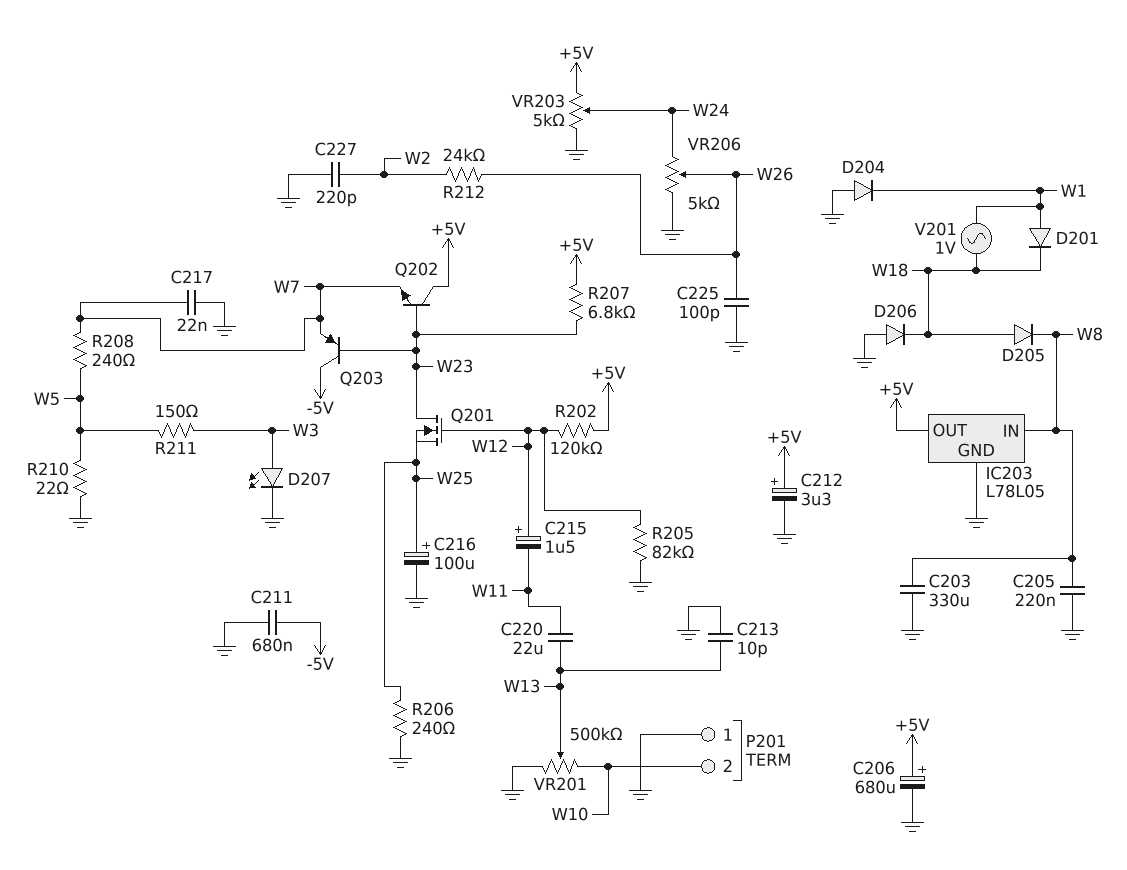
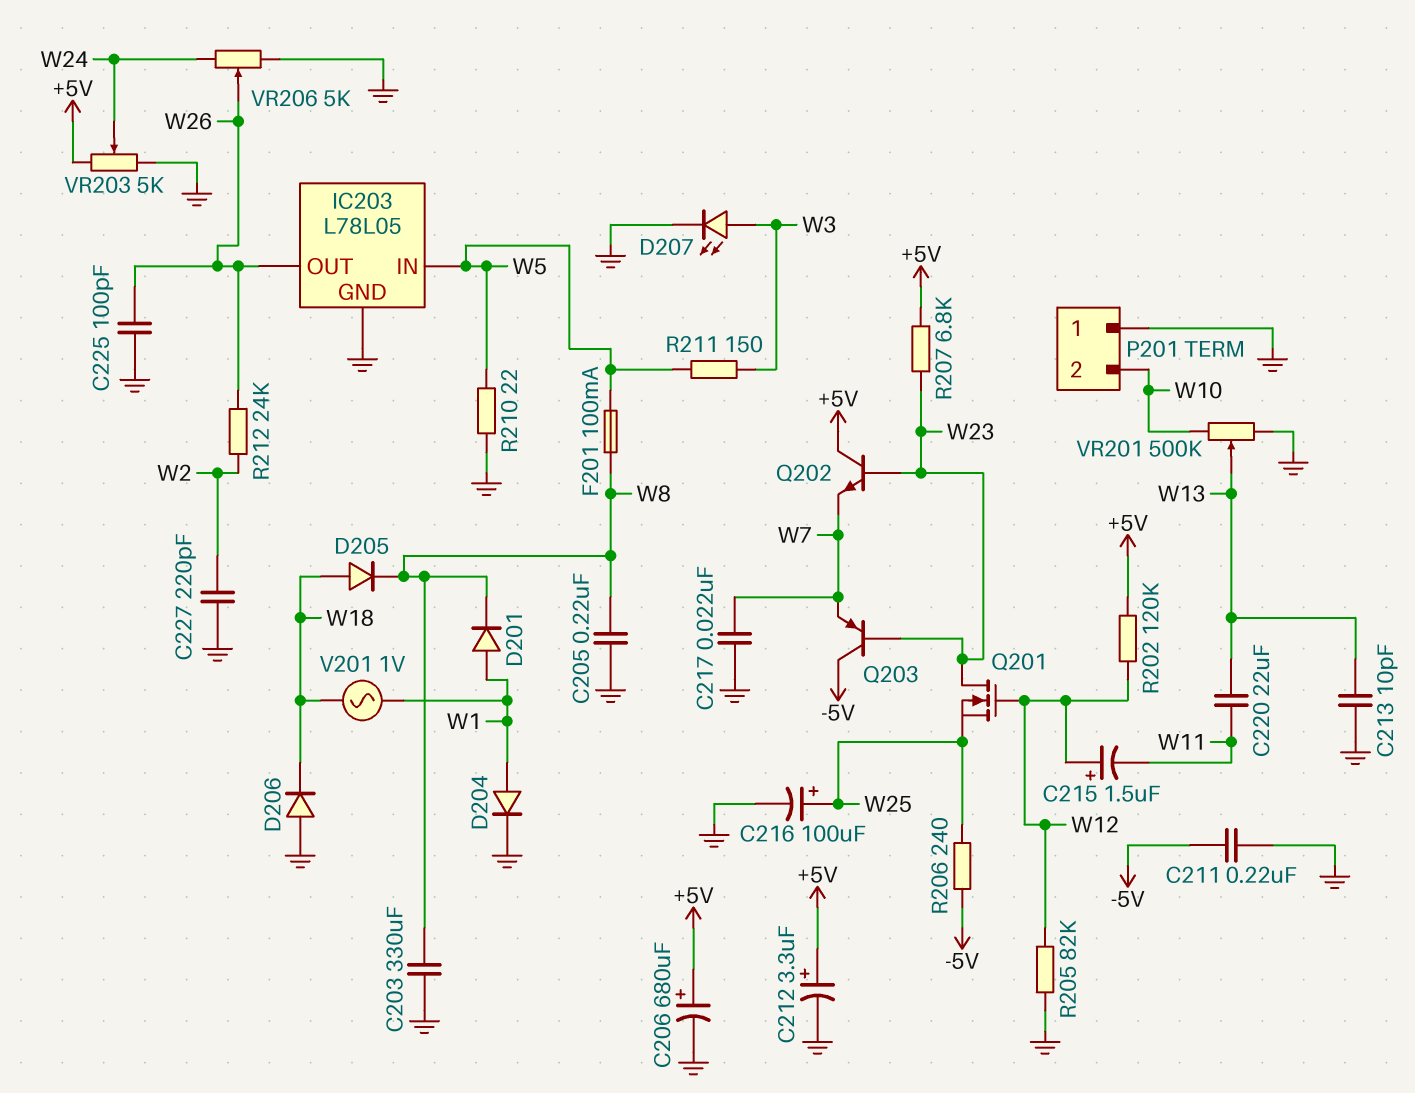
C211: 680nF (-5V, GND) -> 220nF (-5V, GND)
D201: diode (A W1, K W18) -> diode (A W1, K W8)
D204: diode (A GND, K W1) -> diode (A W1, K GND)
F201: none -> 100mA (W5, W8)
IC203 pin IN: W8 -> W5
IC203 pin OUT: +5V -> W26
R206: 240 (GND, W25) -> 240 (-5V, W25)
R208: 240 (W5, W7) -> none

